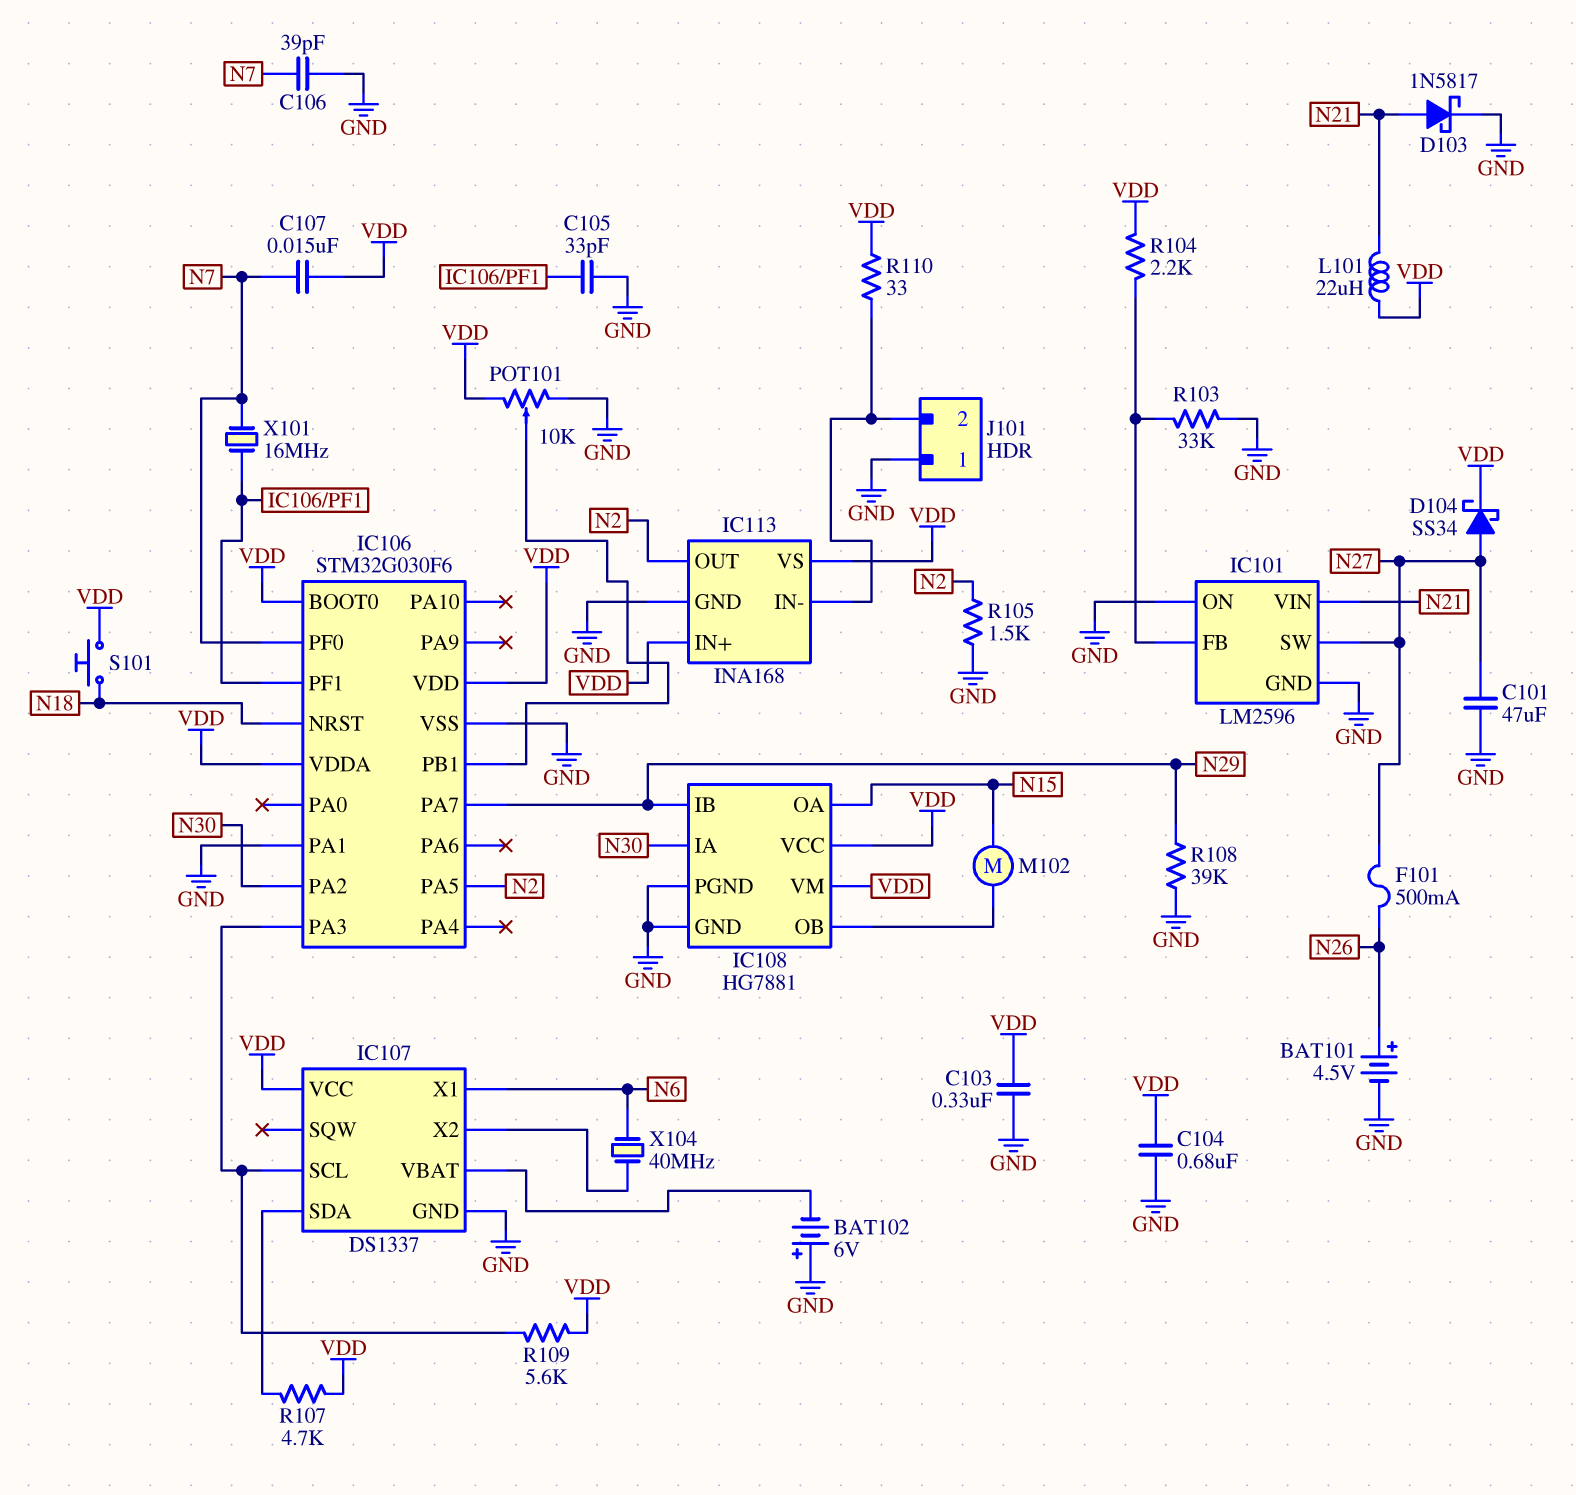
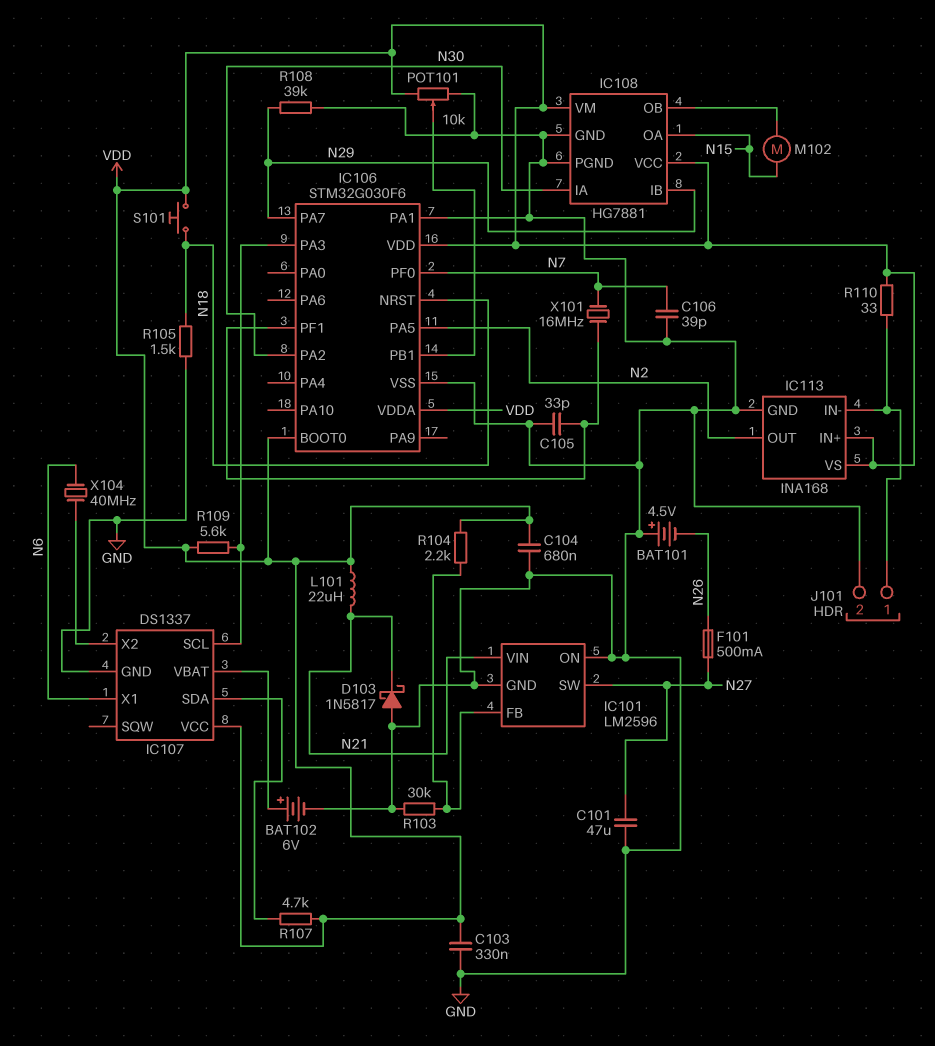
BAT101: 4.5V (plus N26, minus GND) -> 4.5V (plus GND, minus N26)
BAT102: 6V (plus GND, minus IC107/VBAT) -> 6V (plus IC107/VBAT, minus GND)
C107: 15nF (N7, VDD) -> none
D103: schottky 1N5817 (A N21, K GND) -> schottky 1N5817 (A GND, K N21)
D104: schottky SS34 (A N27, K VDD) -> none
J101 pin 1: GND -> IC113/IN-
J101 pin 2: IC113/IN- -> GND
R103: 33k (GND, IC101/FB) -> 30k (GND, IC101/FB)
R105: 1.5k (GND, N2) -> 1.5k (GND, N18)

